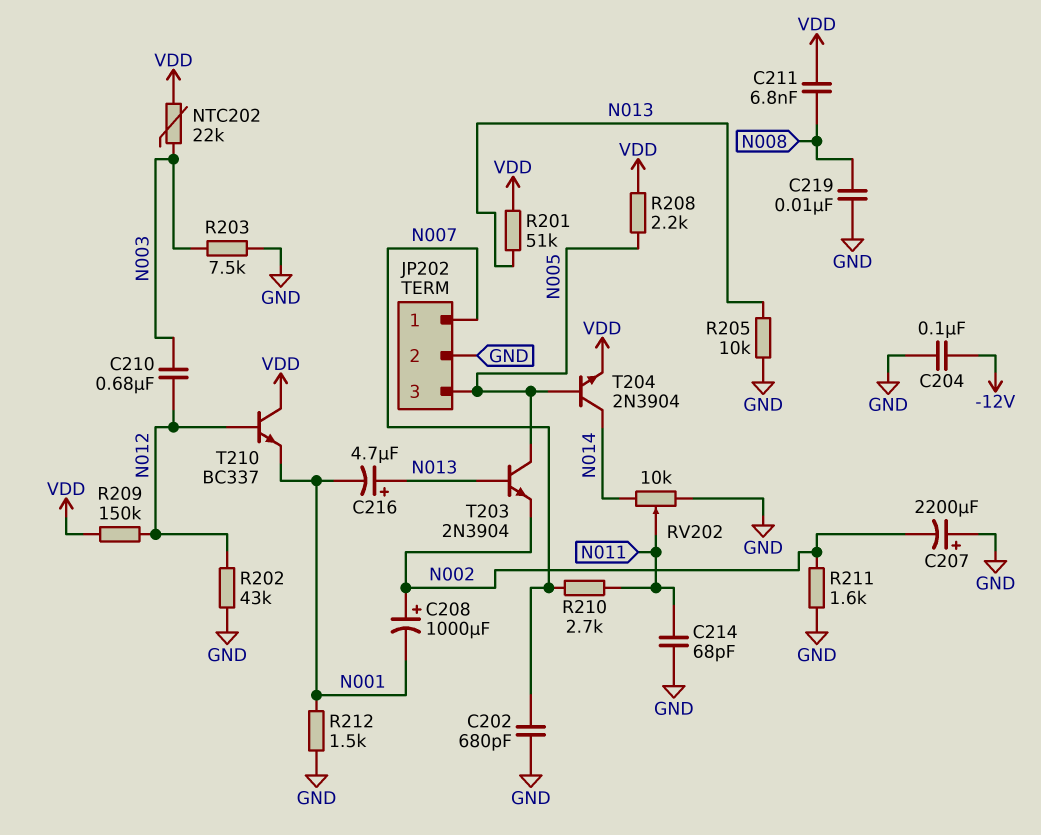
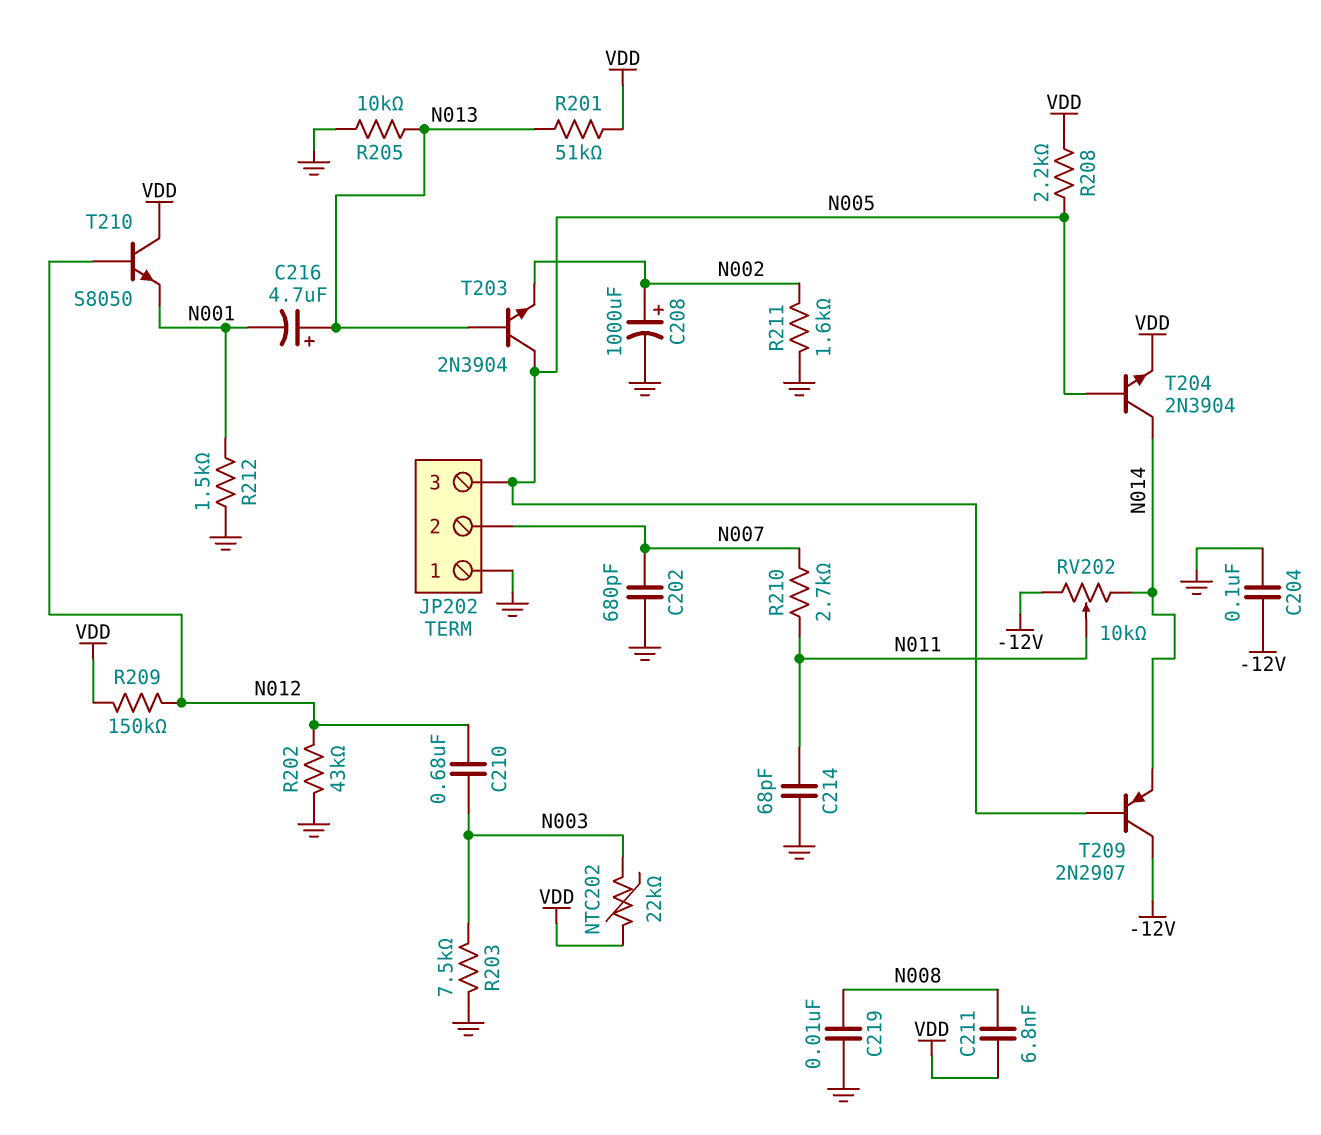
C207: 2200uF (plus GND, minus N002) -> none
C208: 1000uF (plus N002, minus N001) -> 1000uF (plus N002, minus GND)
JP202 pin 1: N007 -> GND
JP202 pin 2: GND -> N007
RV202: 10k (GND, N014, wiper N011) -> 10k (-12V, N014, wiper N011)
T209: none -> PNP 2N2907 (B N005, C -12V, E N014)
T210: NPN BC337 (B N012, C VDD, E N001) -> NPN S8050 (B N012, C VDD, E N001)

